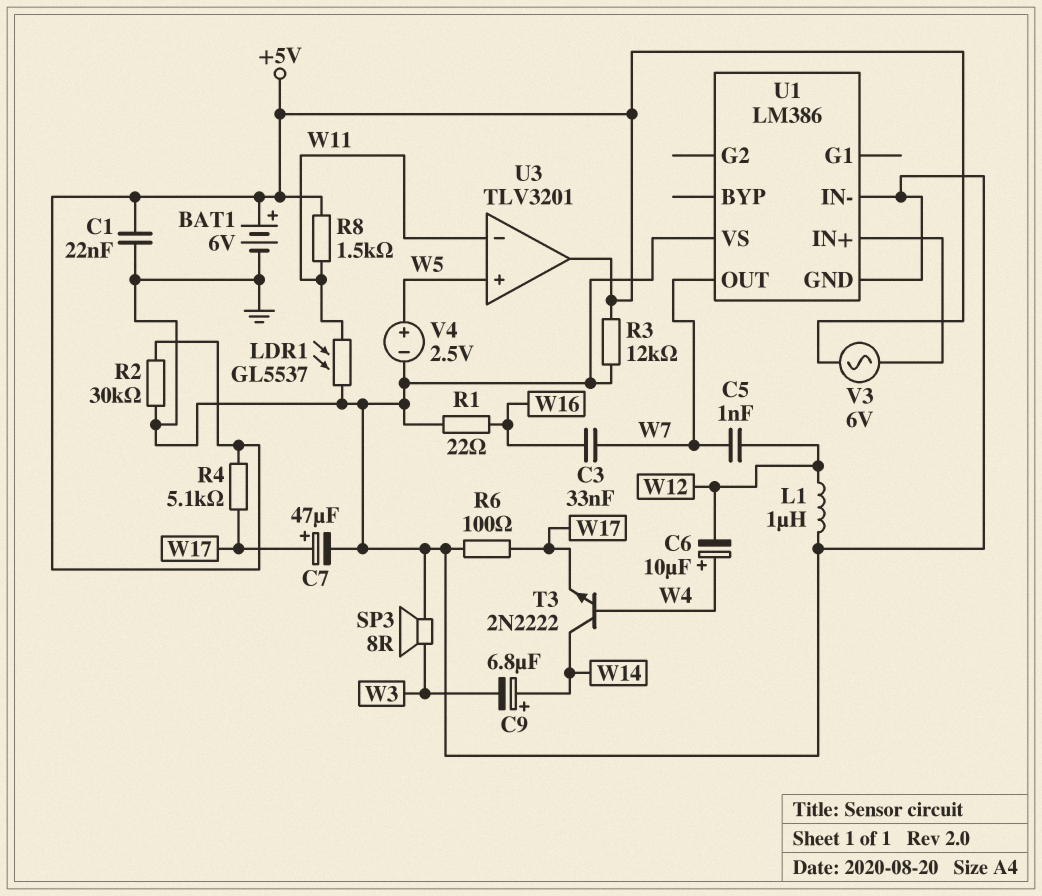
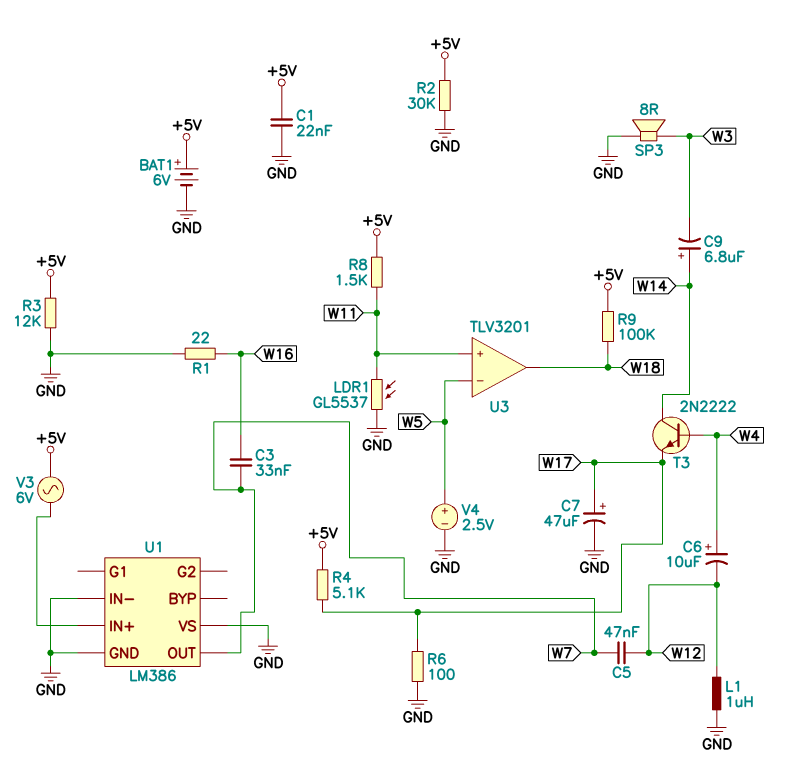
C5: 1nF (W7, W12) -> 47nF (W7, W12)
R9: none -> 100k (+5V, W18)
U3 pin in+: W5 -> W11
U3 pin in-: W11 -> W5
U3 pin out: +5V -> W18

